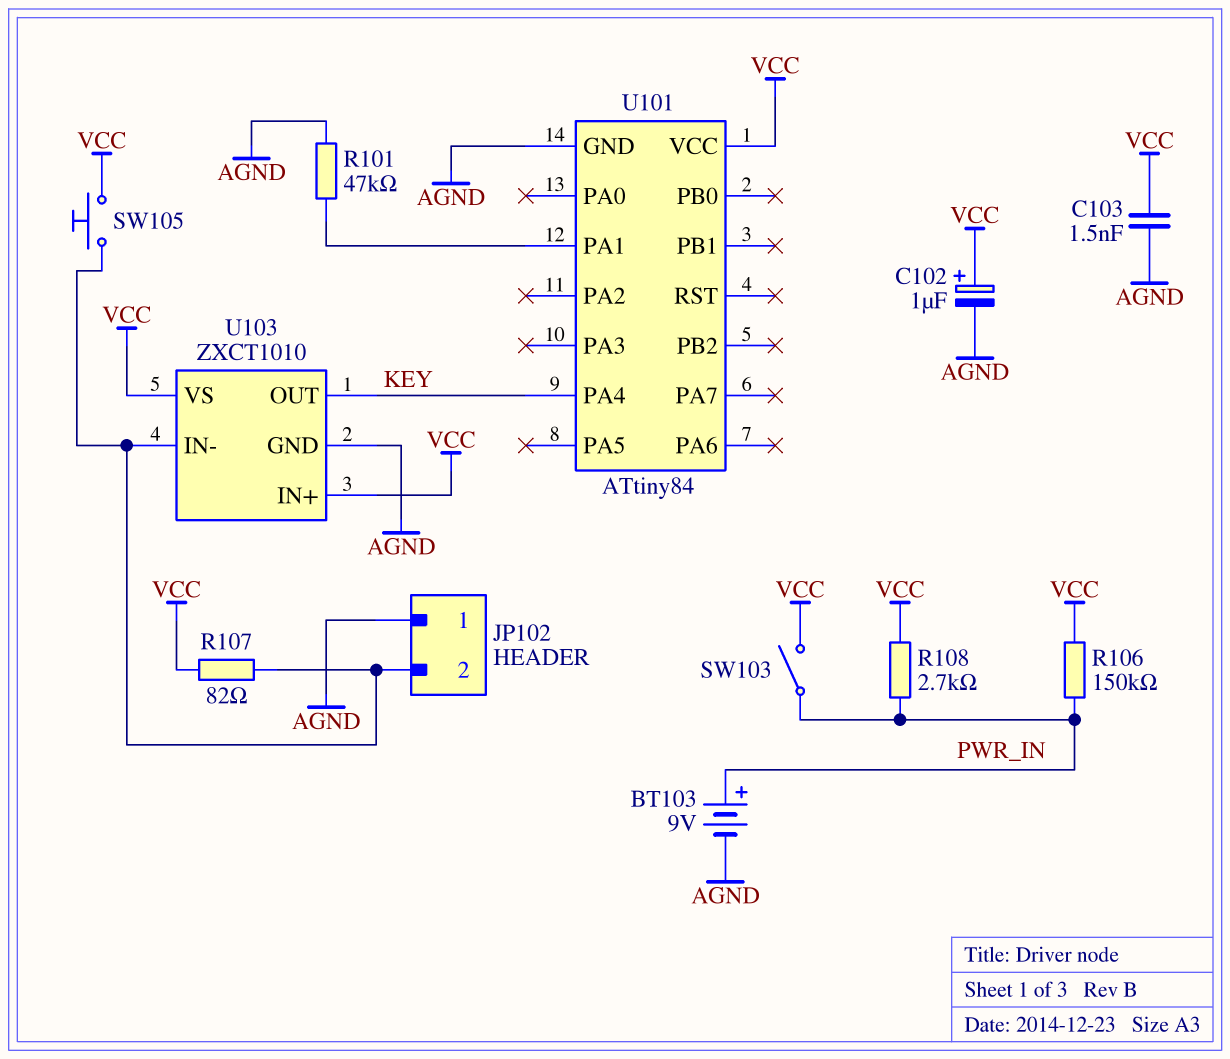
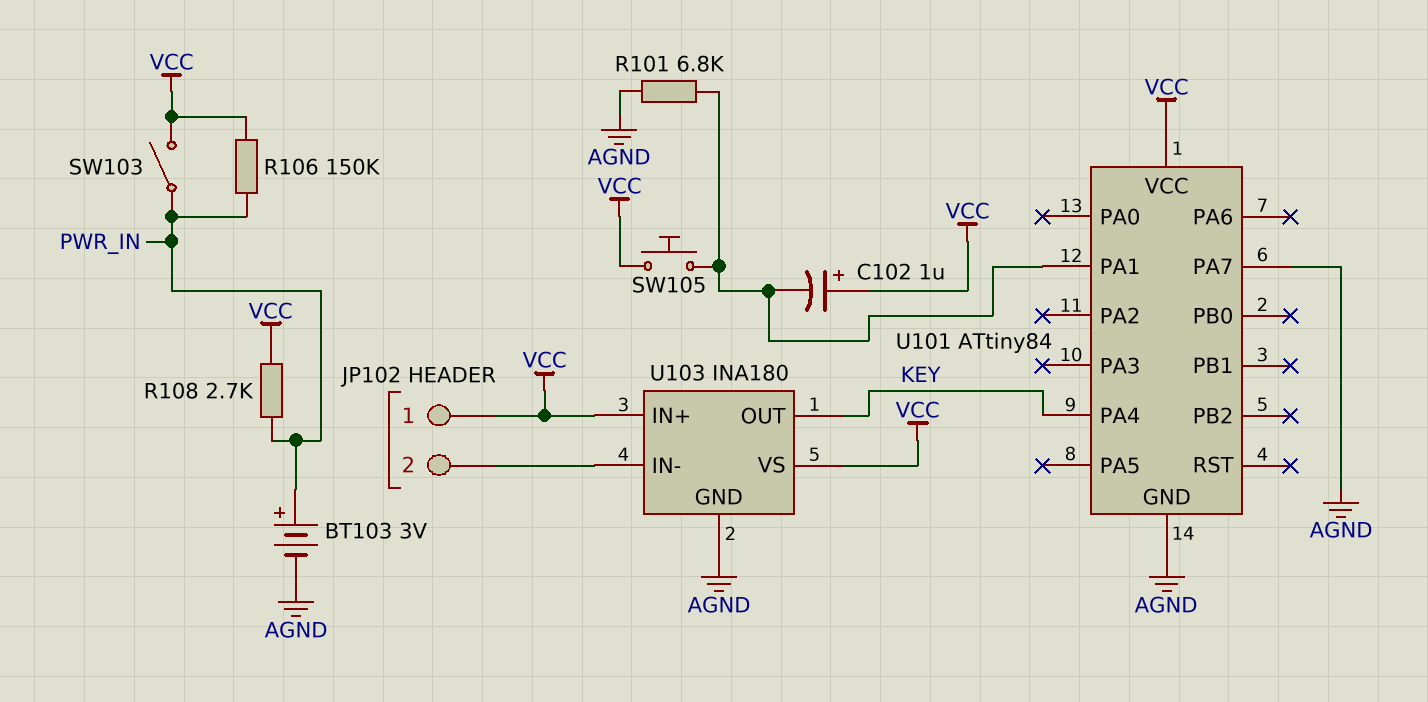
BT103: 9V (plus PWR_IN, minus AGND) -> 3V (plus PWR_IN, minus AGND)
C102: 1uF (plus VCC, minus AGND) -> 1uF (plus VCC, minus U101/PA1)
C103: 1.5nF (AGND, VCC) -> none
JP102 pin 1: AGND -> VCC
R101: 47k (AGND, U101/PA1) -> 6.8k (AGND, U101/PA1)
R107: 82 (JP102/2, VCC) -> none
SW105: button (JP102/2, VCC) -> button (U101/PA1, VCC)
U101 pin PA7: none -> AGND
U103: ZXCT1010 -> INA180

